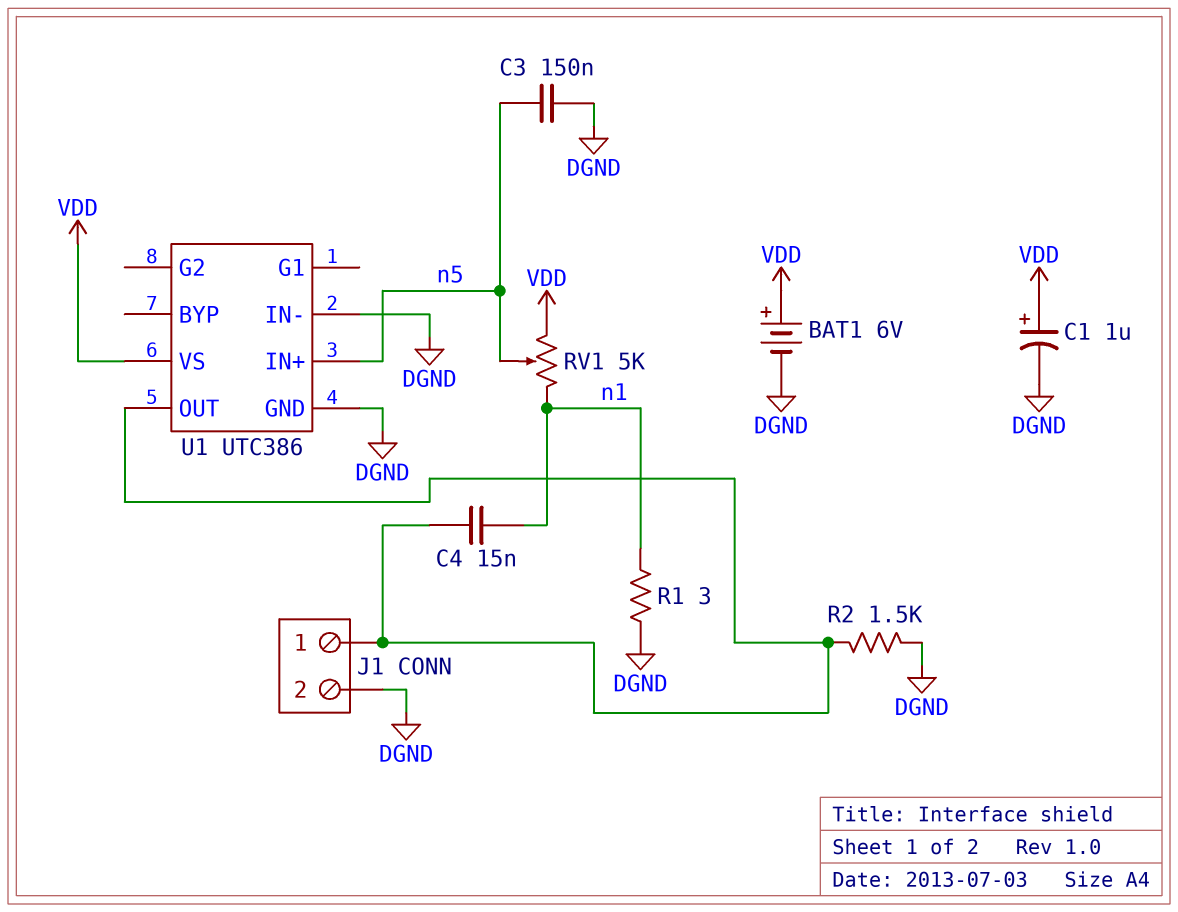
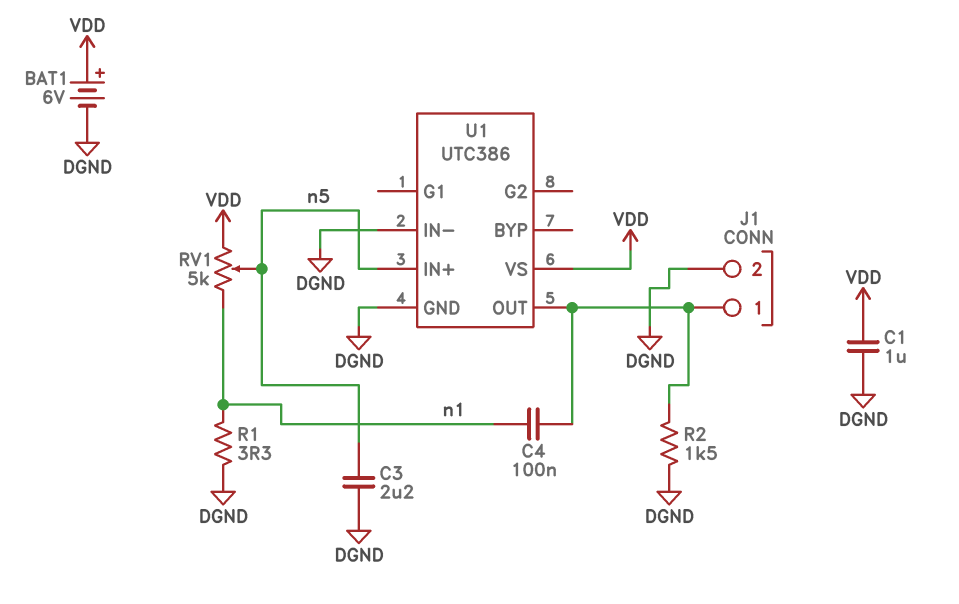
C1: 1uF (plus VDD, minus DGND) -> 1uF (DGND, VDD)
C3: 150nF (DGND, n5) -> 2.2uF (DGND, n5)
C4: 15nF (J1/1, n1) -> 100nF (J1/1, n1)
R1: 3 (DGND, n1) -> 3.3 (DGND, n1)

